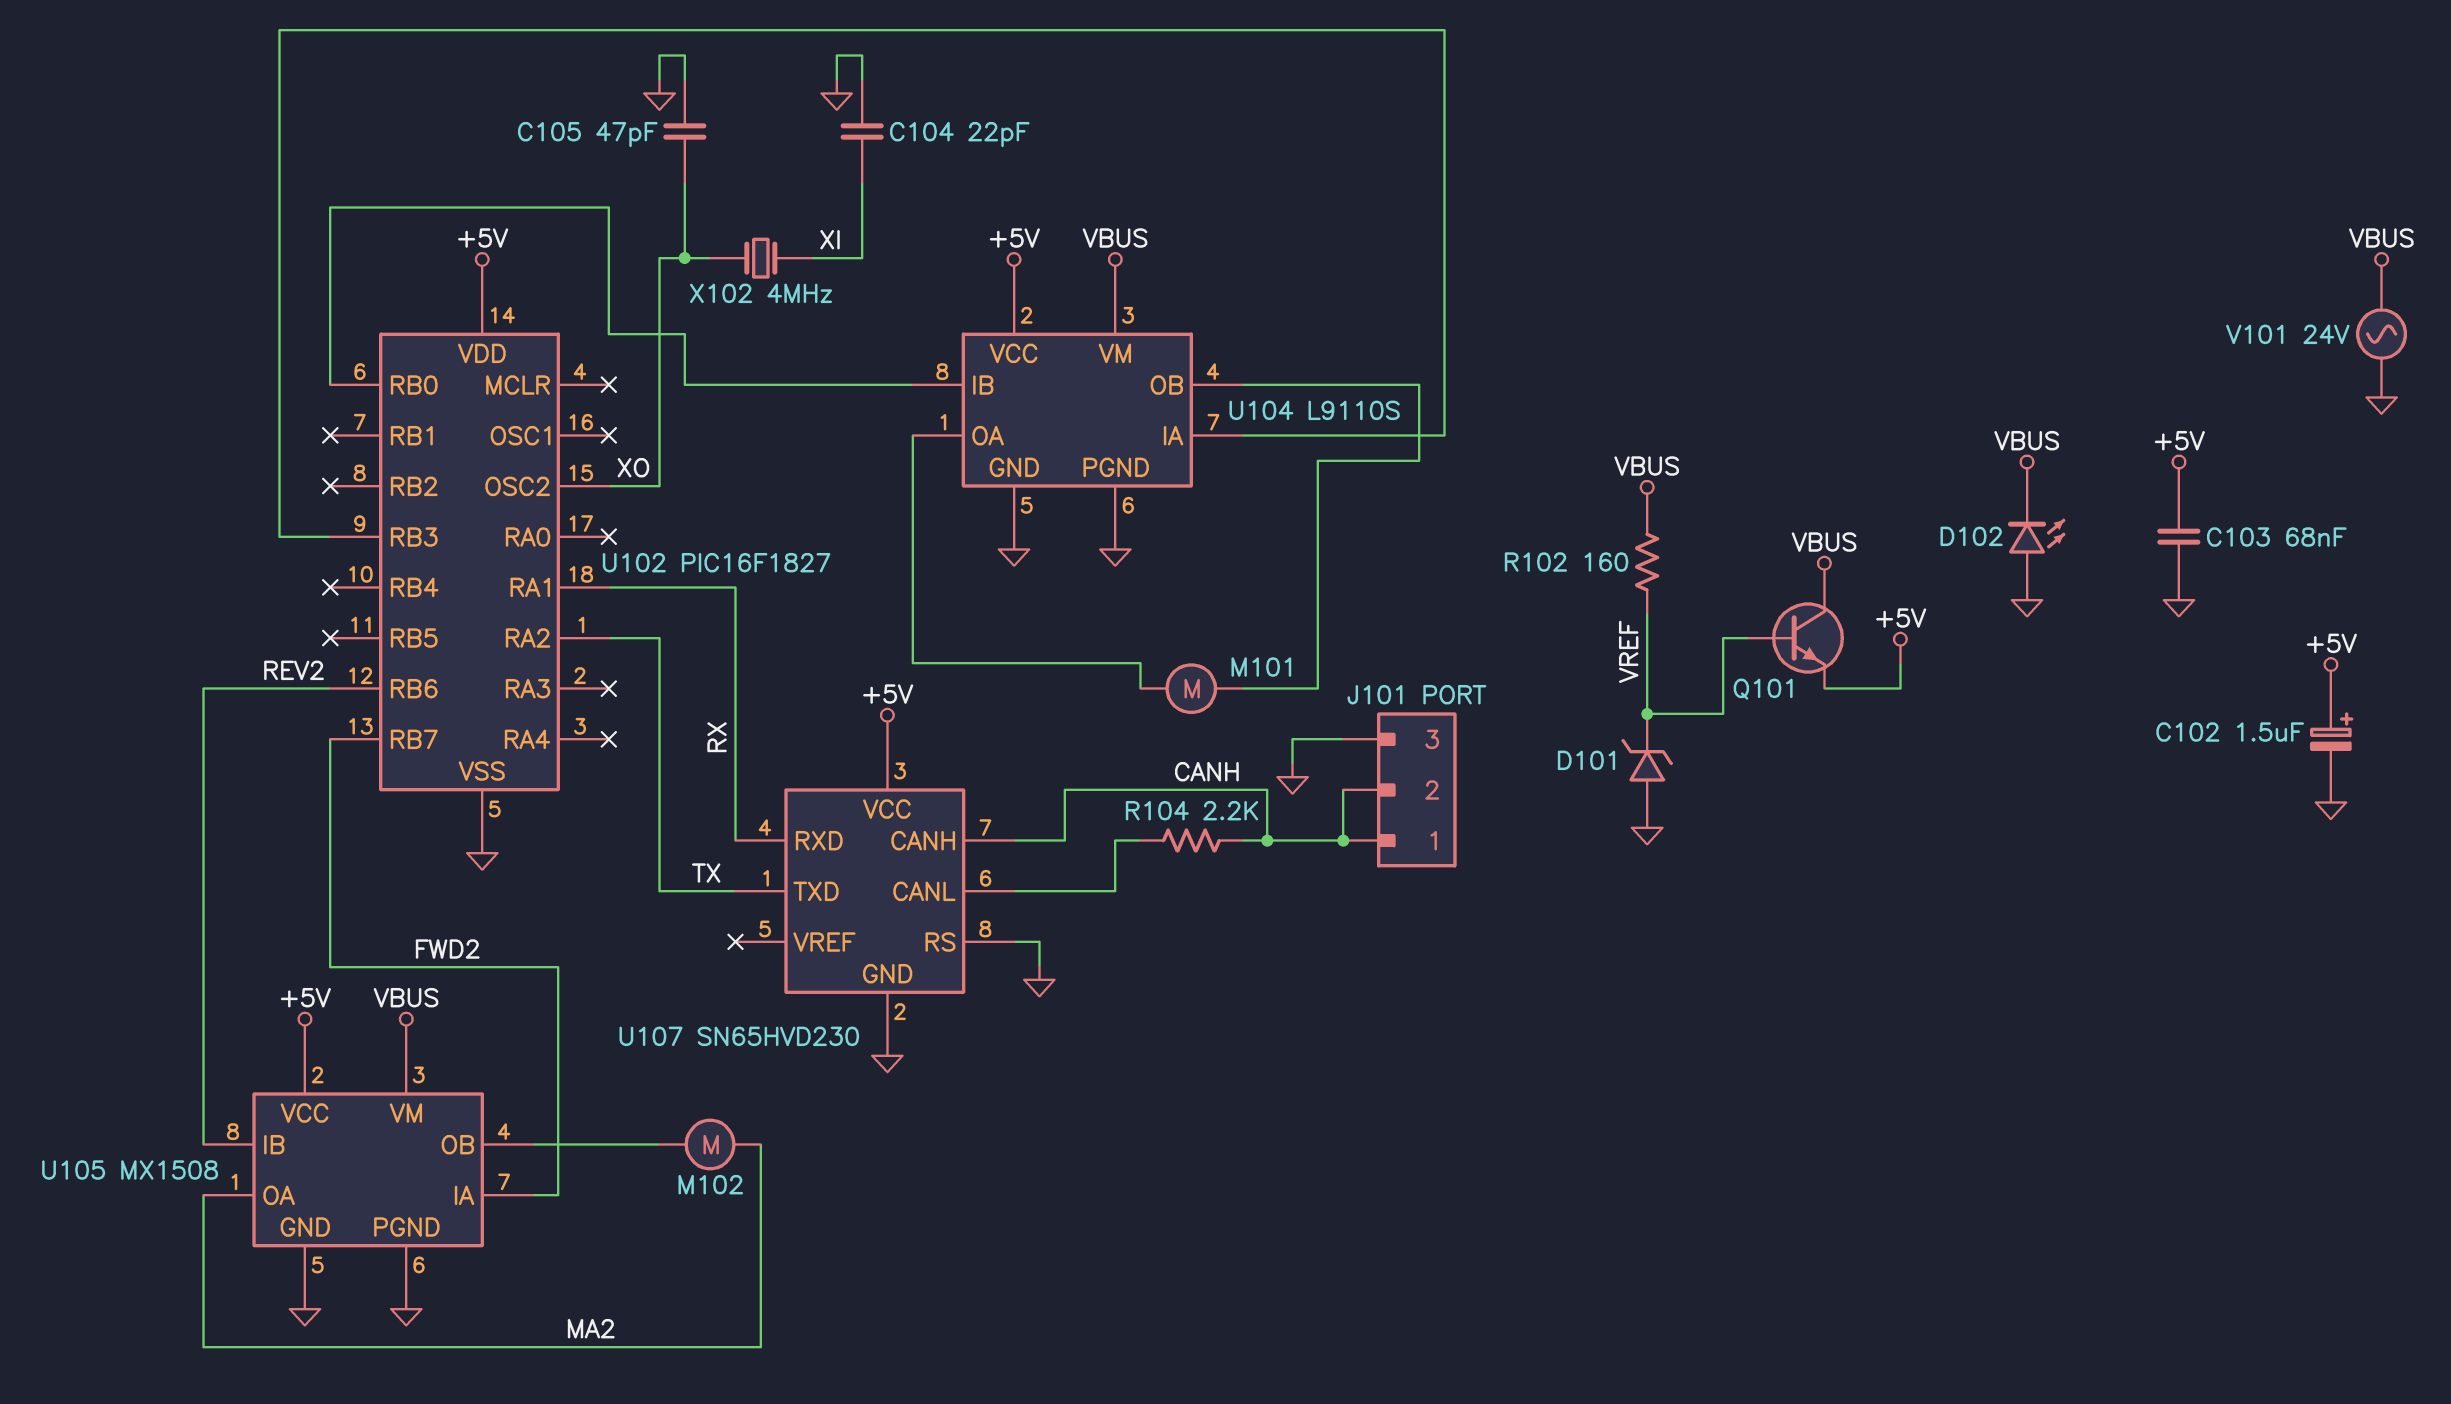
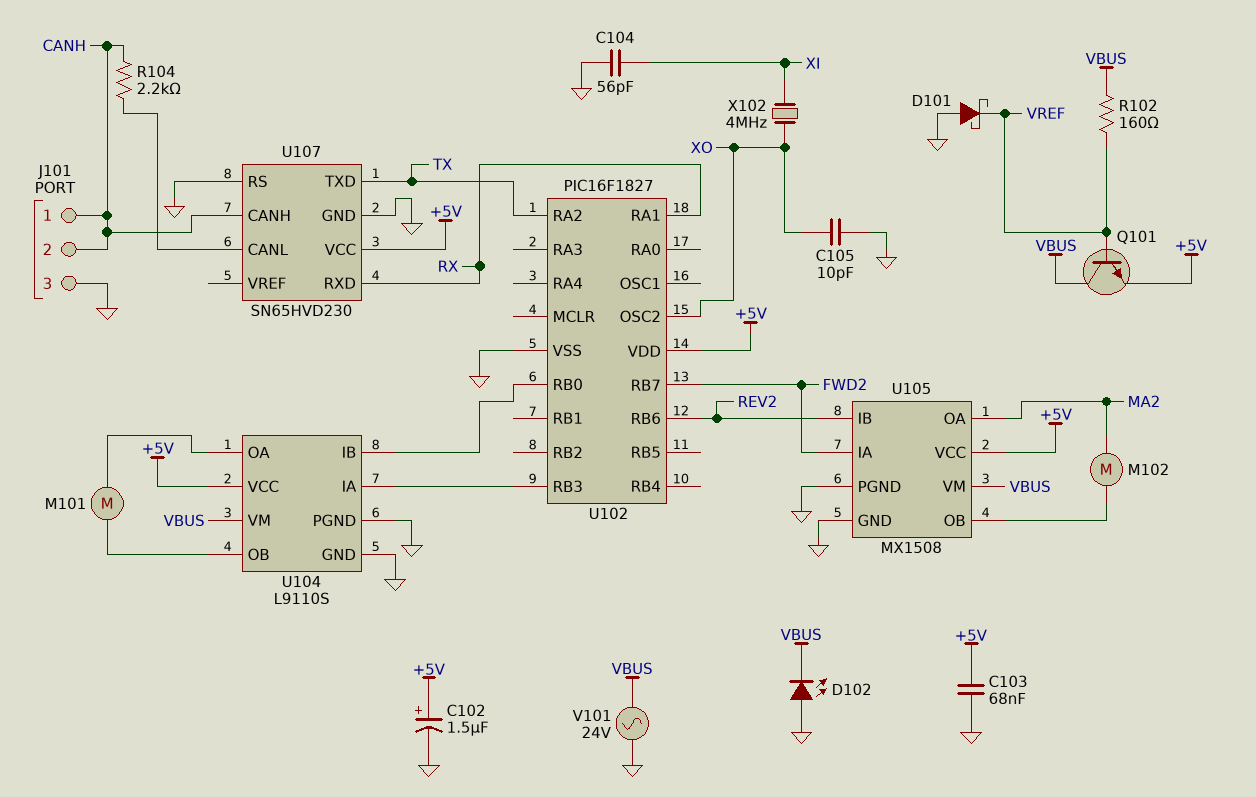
C104: 22pF (GND, XI) -> 56pF (GND, XI)
C105: 47pF (GND, XO) -> 10pF (GND, XO)
D101: zener (A GND, K VREF) -> schottky (A GND, K VREF)

